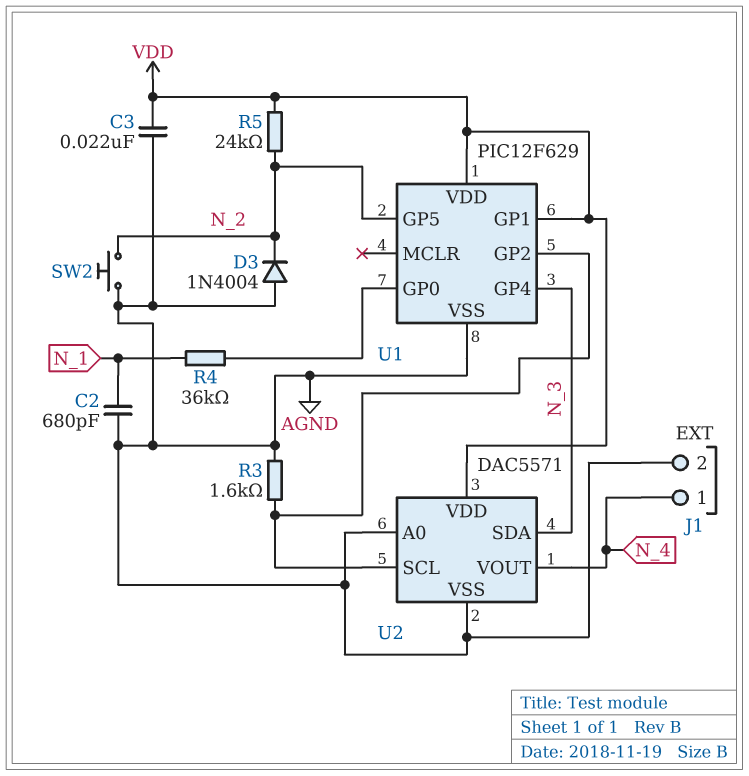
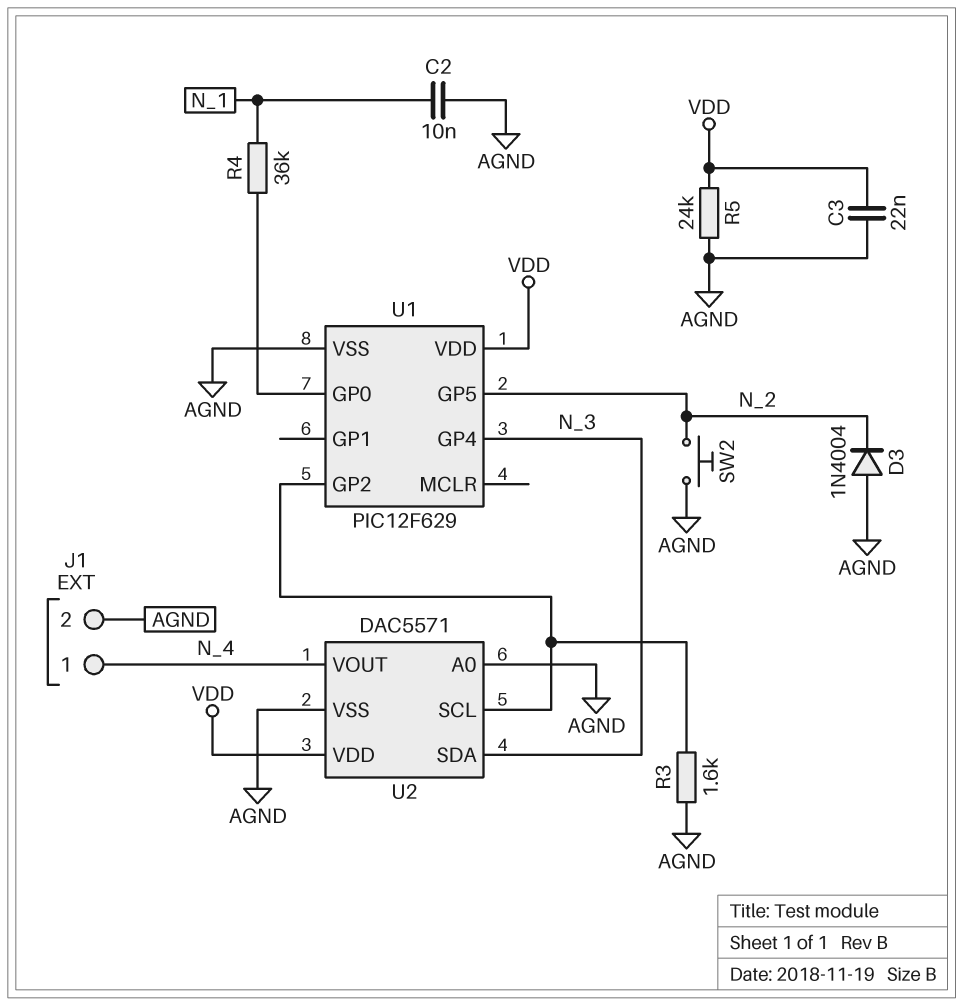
C2: 680pF (AGND, N_1) -> 10nF (AGND, N_1)
R5: 24k (N_2, VDD) -> 24k (AGND, VDD)
U1 pin GP1: VDD -> none

